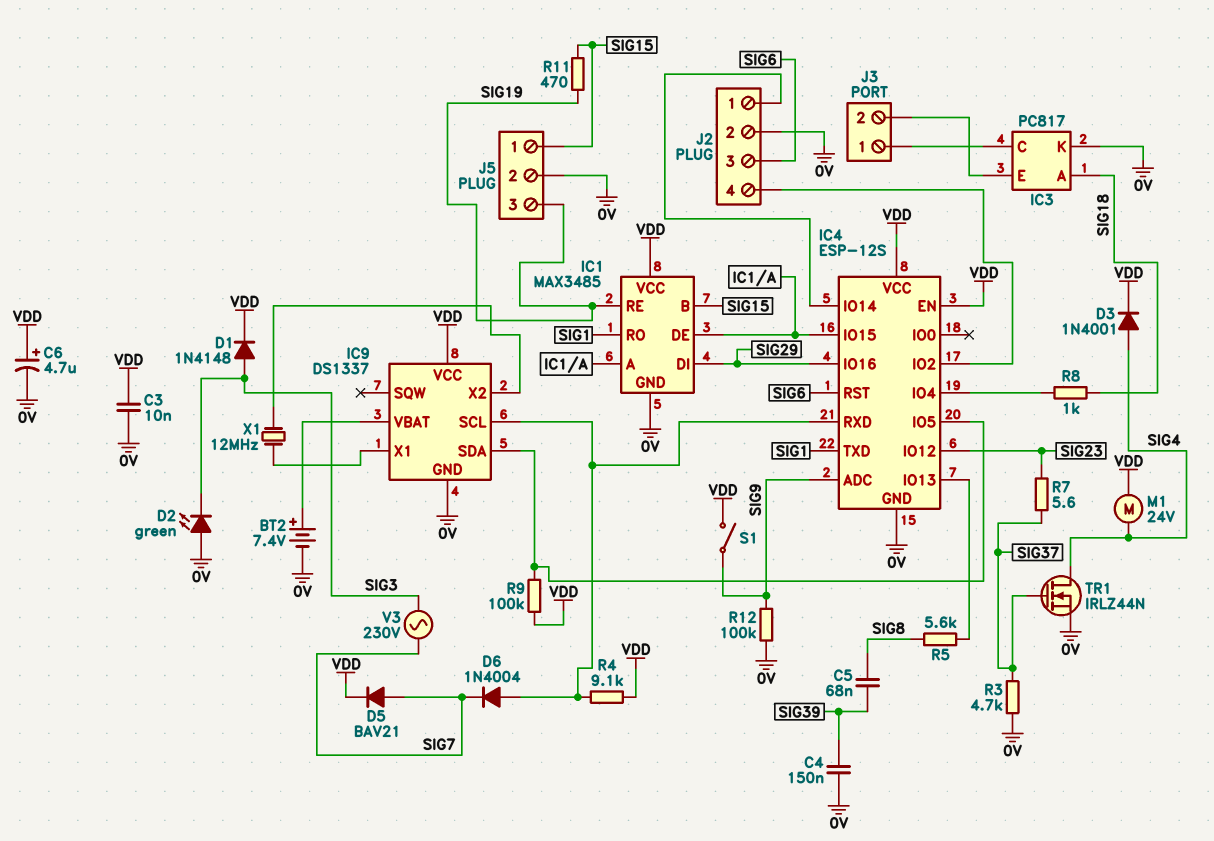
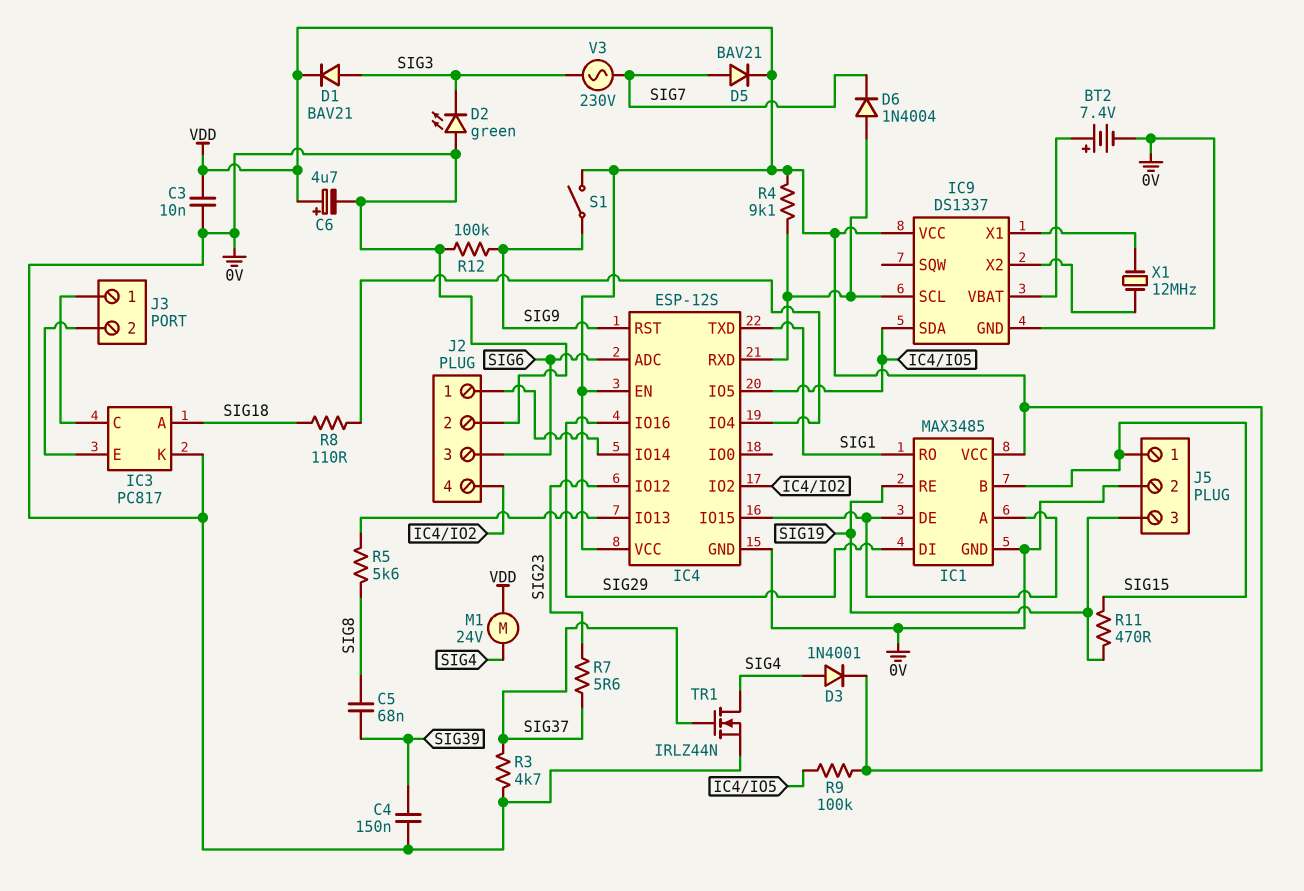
D1: diode 1N4148 (A SIG3, K VDD) -> diode BAV21 (A SIG3, K VDD)
IC4 pin ADC: SIG9 -> SIG6
IC4 pin RST: SIG6 -> SIG9
R8: 1k (IC4/IO4, SIG18) -> 110 (IC4/IO4, SIG18)

